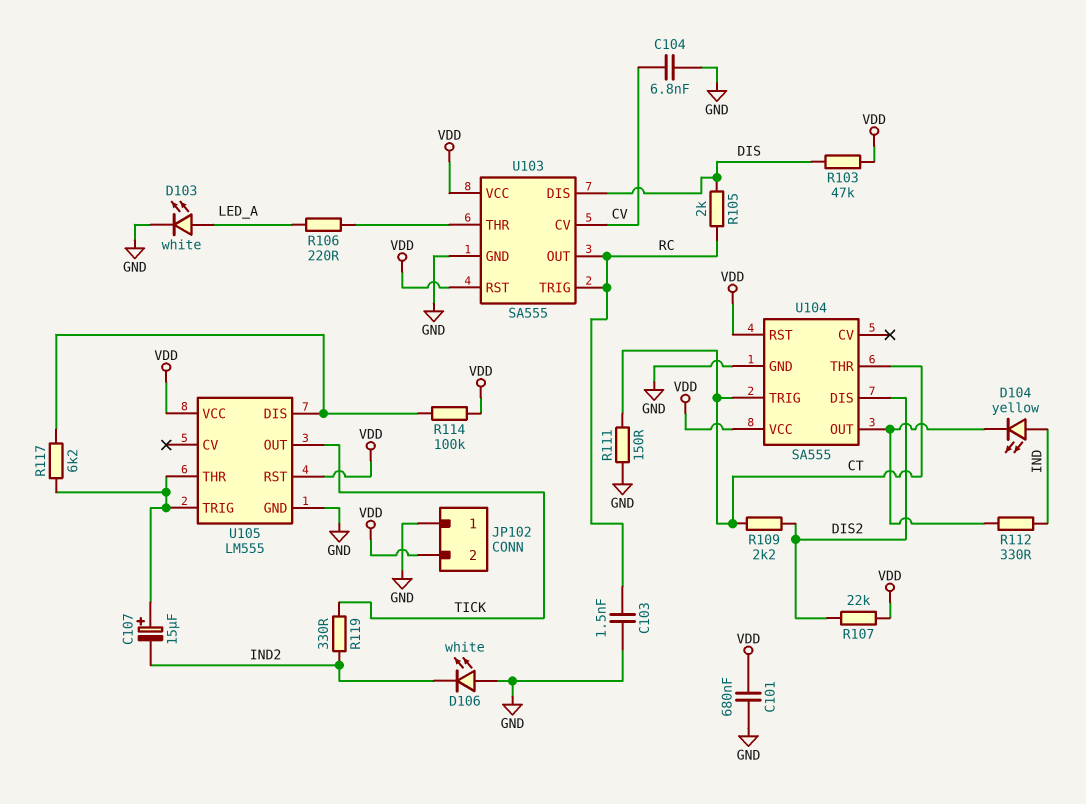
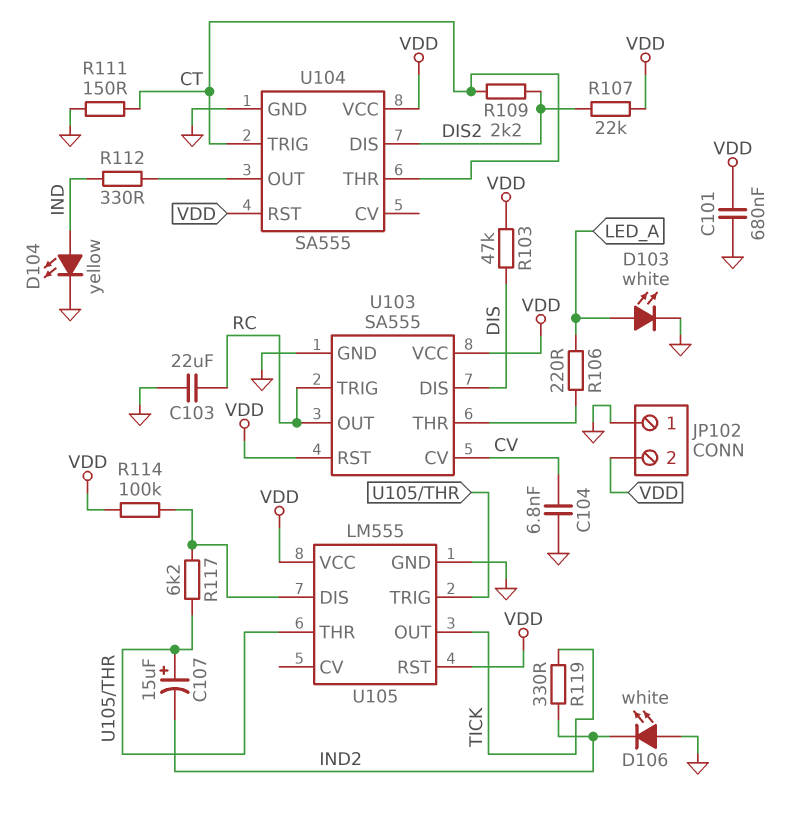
C103: 1.5nF (GND, RC) -> 22uF (GND, RC)
D104: LED yellow (A IND, K U104/OUT) -> LED yellow (A IND, K GND)
R105: 2k (DIS, RC) -> none

